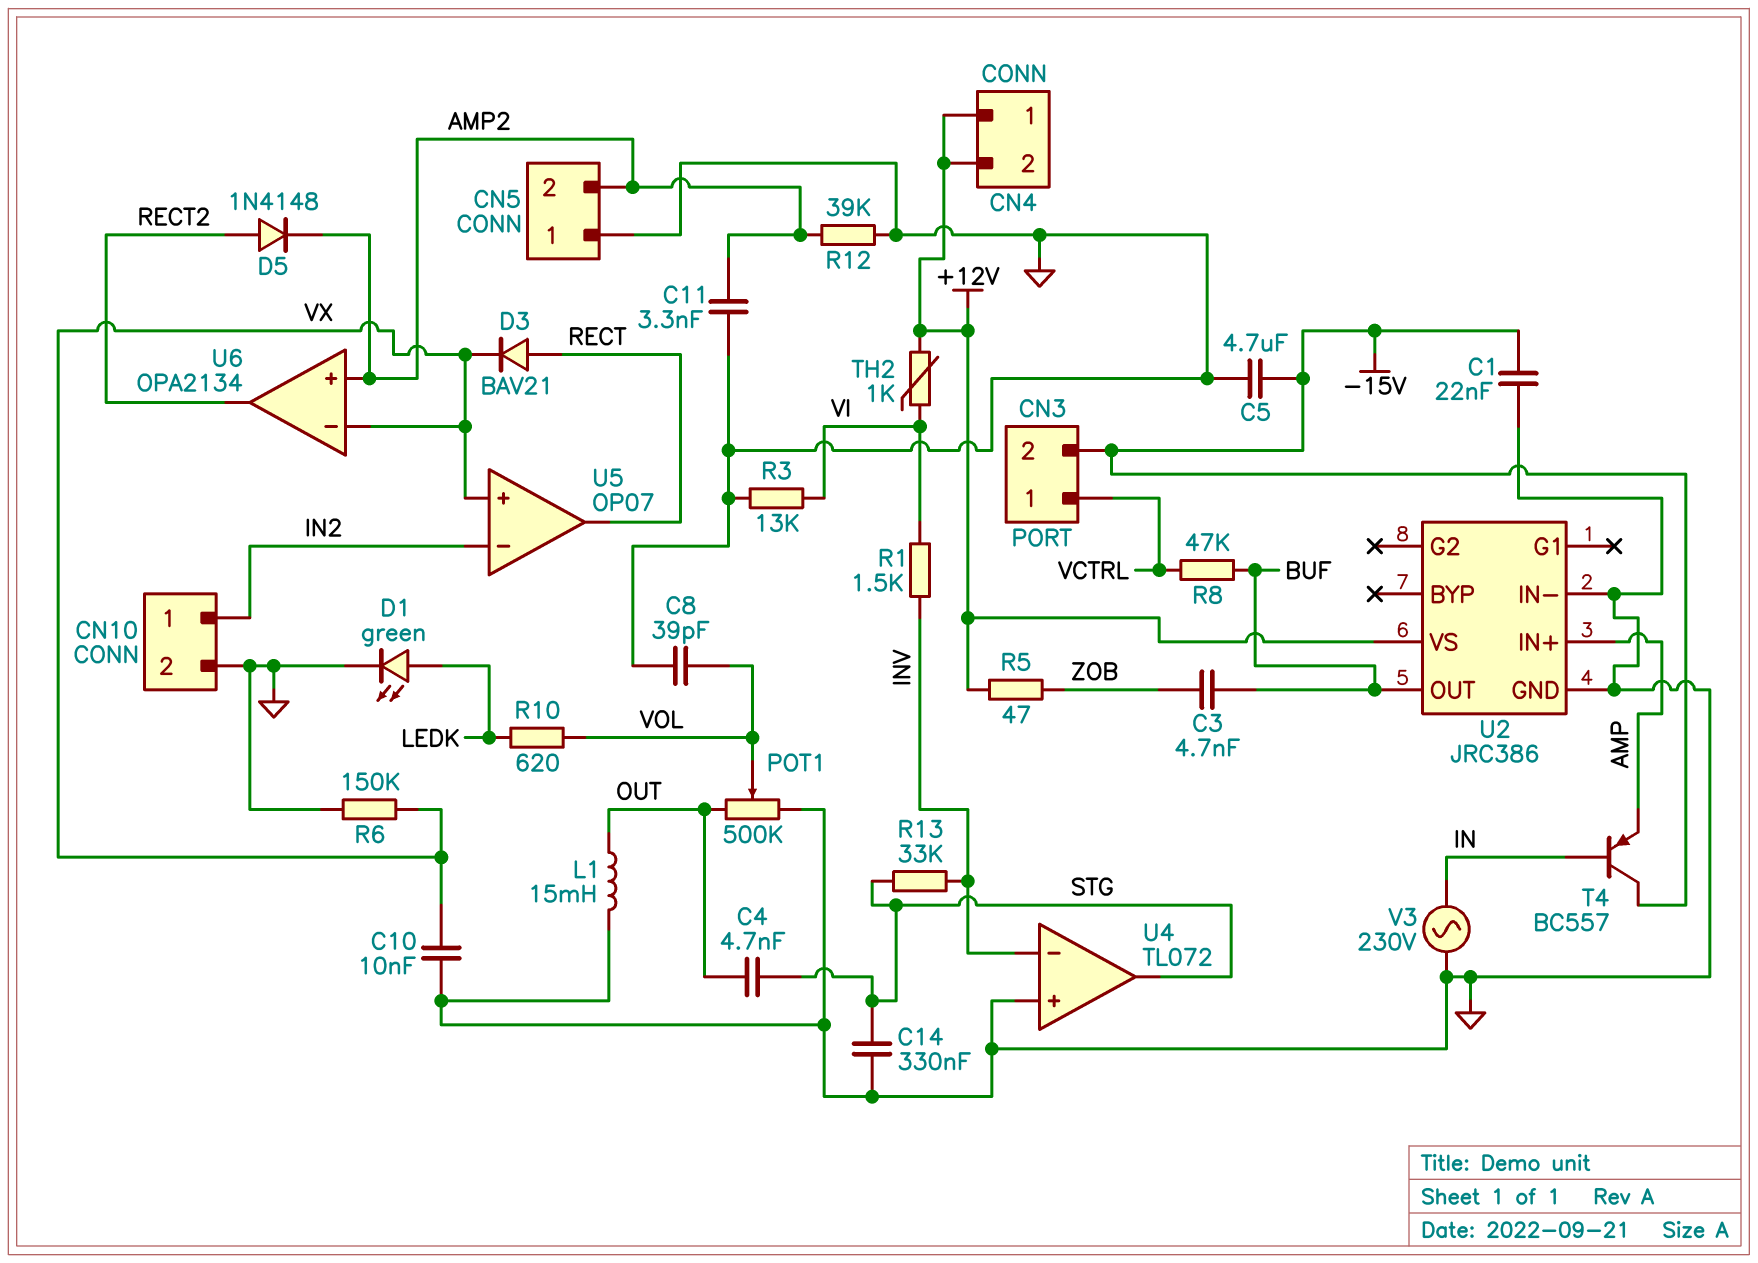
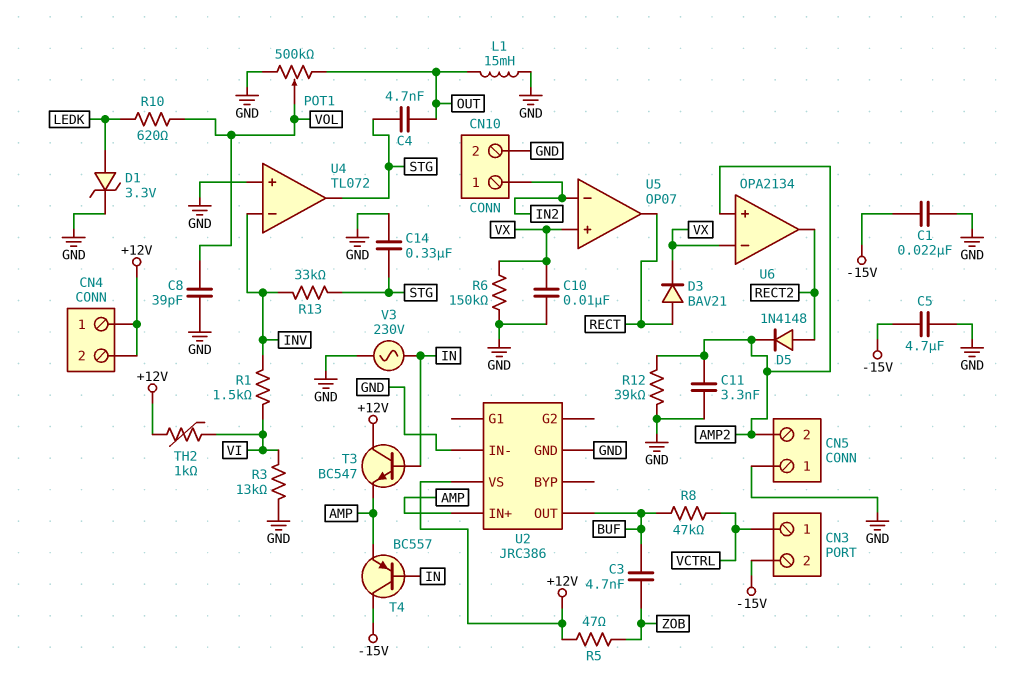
D1: LED green (A LEDK, K GND) -> zener 3.3V (A LEDK, K GND)
T3: none -> NPN BC547 (B IN, C +12V, E AMP)

